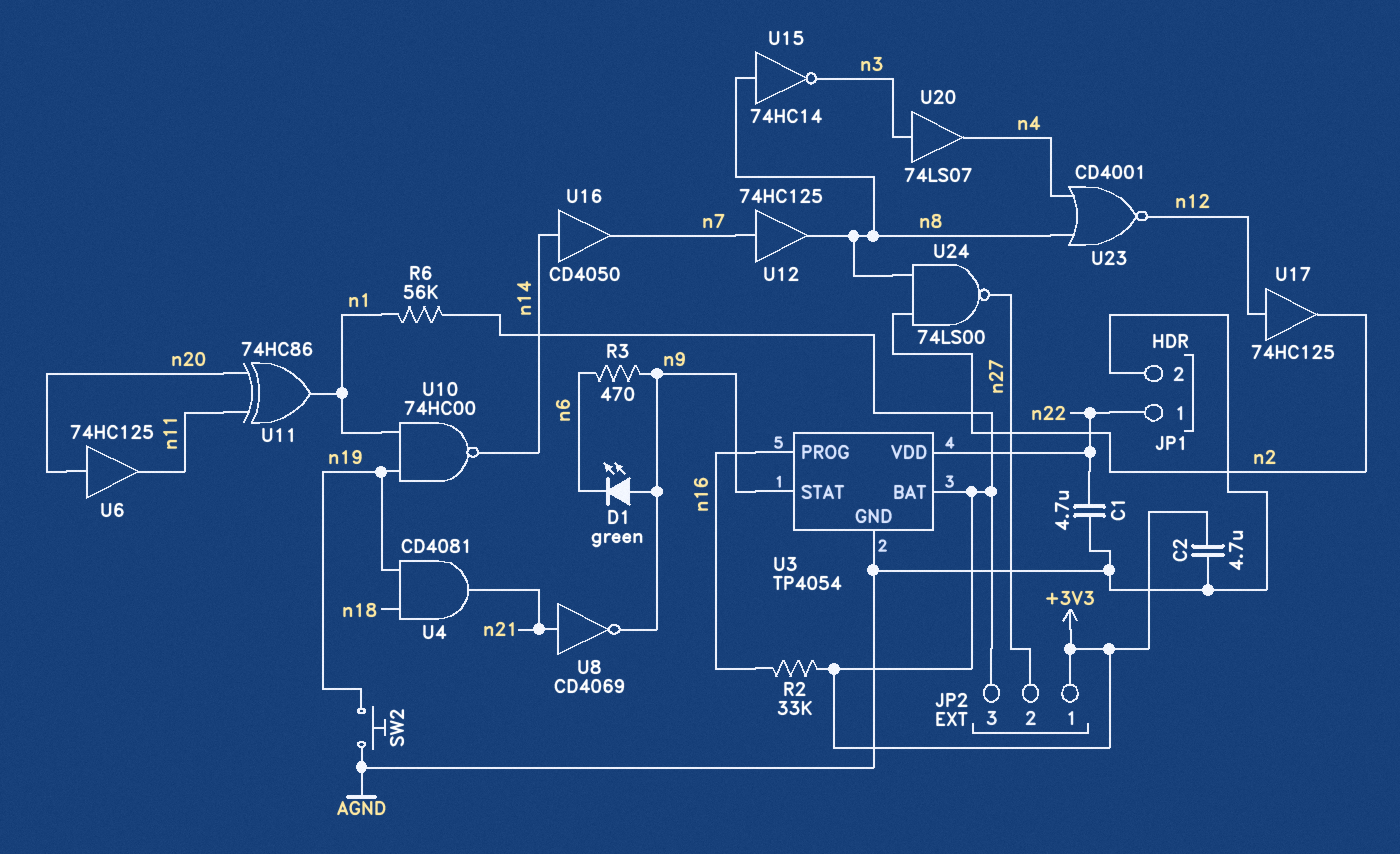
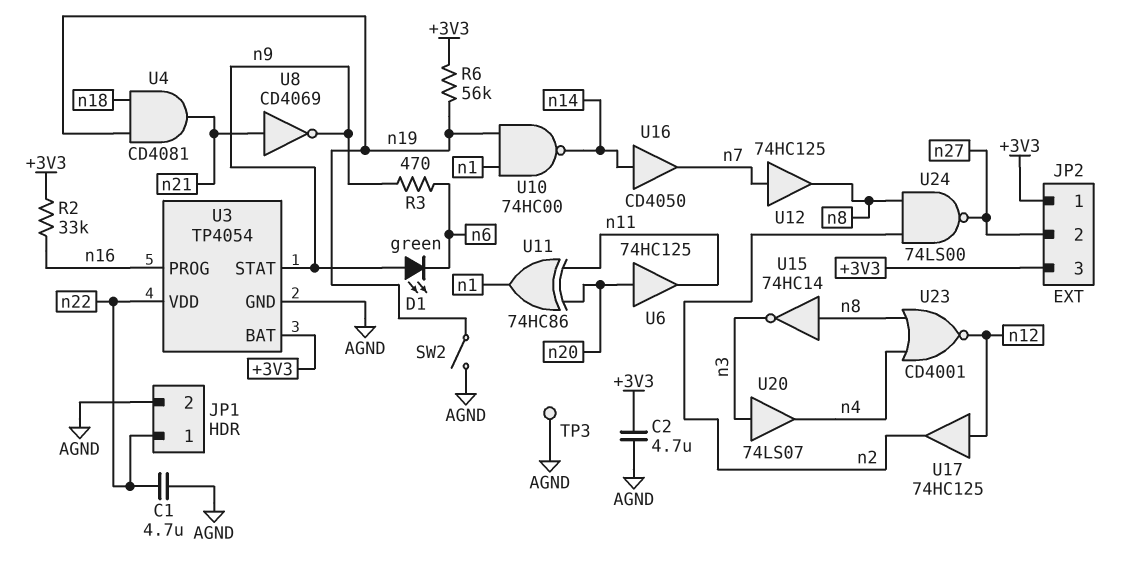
R6: 56k (+3V3, n1) -> 56k (+3V3, n19)
SW2: button (AGND, n19) -> switch (AGND, n19)
TP3: none -> test point (AGND)

